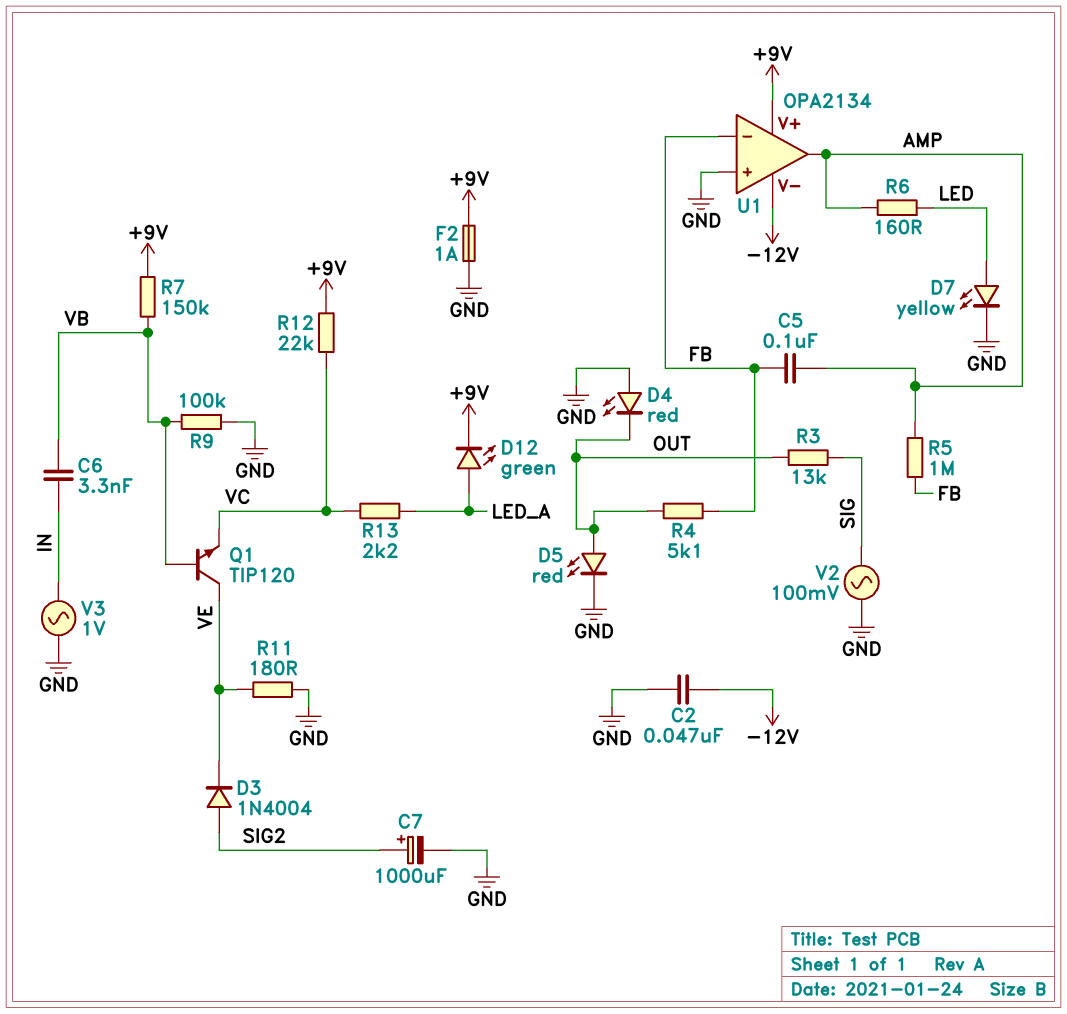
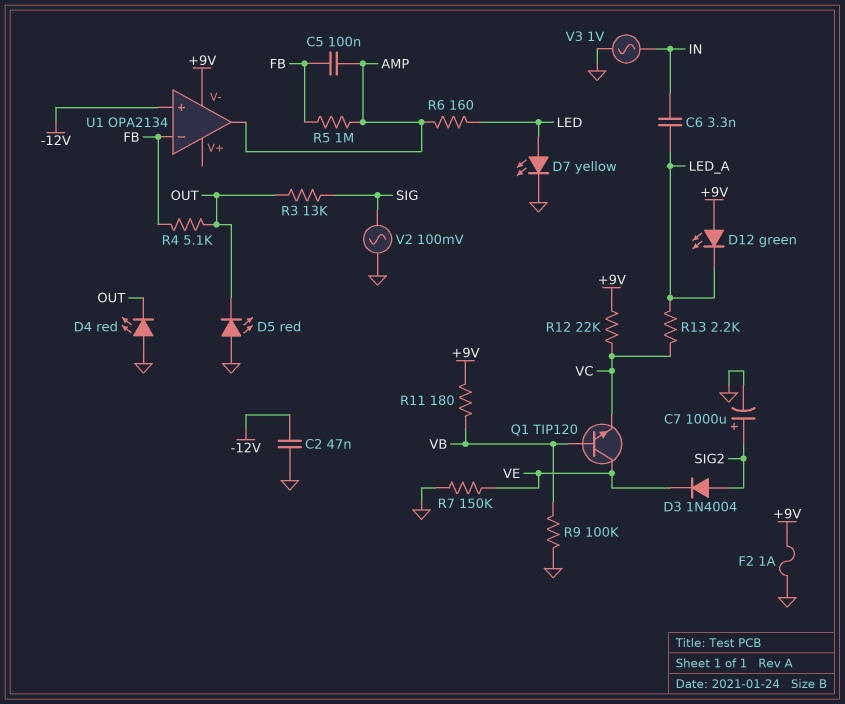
C6: 3.3nF (IN, VB) -> 3.3nF (IN, LED_A)
D5: LED red (A OUT, K GND) -> LED red (A GND, K OUT)
D12: LED green (A LED_A, K +9V) -> LED green (A +9V, K LED_A)
R7: 150k (+9V, VB) -> 150k (GND, VE)
R11: 180 (GND, VE) -> 180 (+9V, VB)
U1 pin V+: +9V -> none
U1 pin V-: -12V -> +9V
U1 pin in+: GND -> -12V

